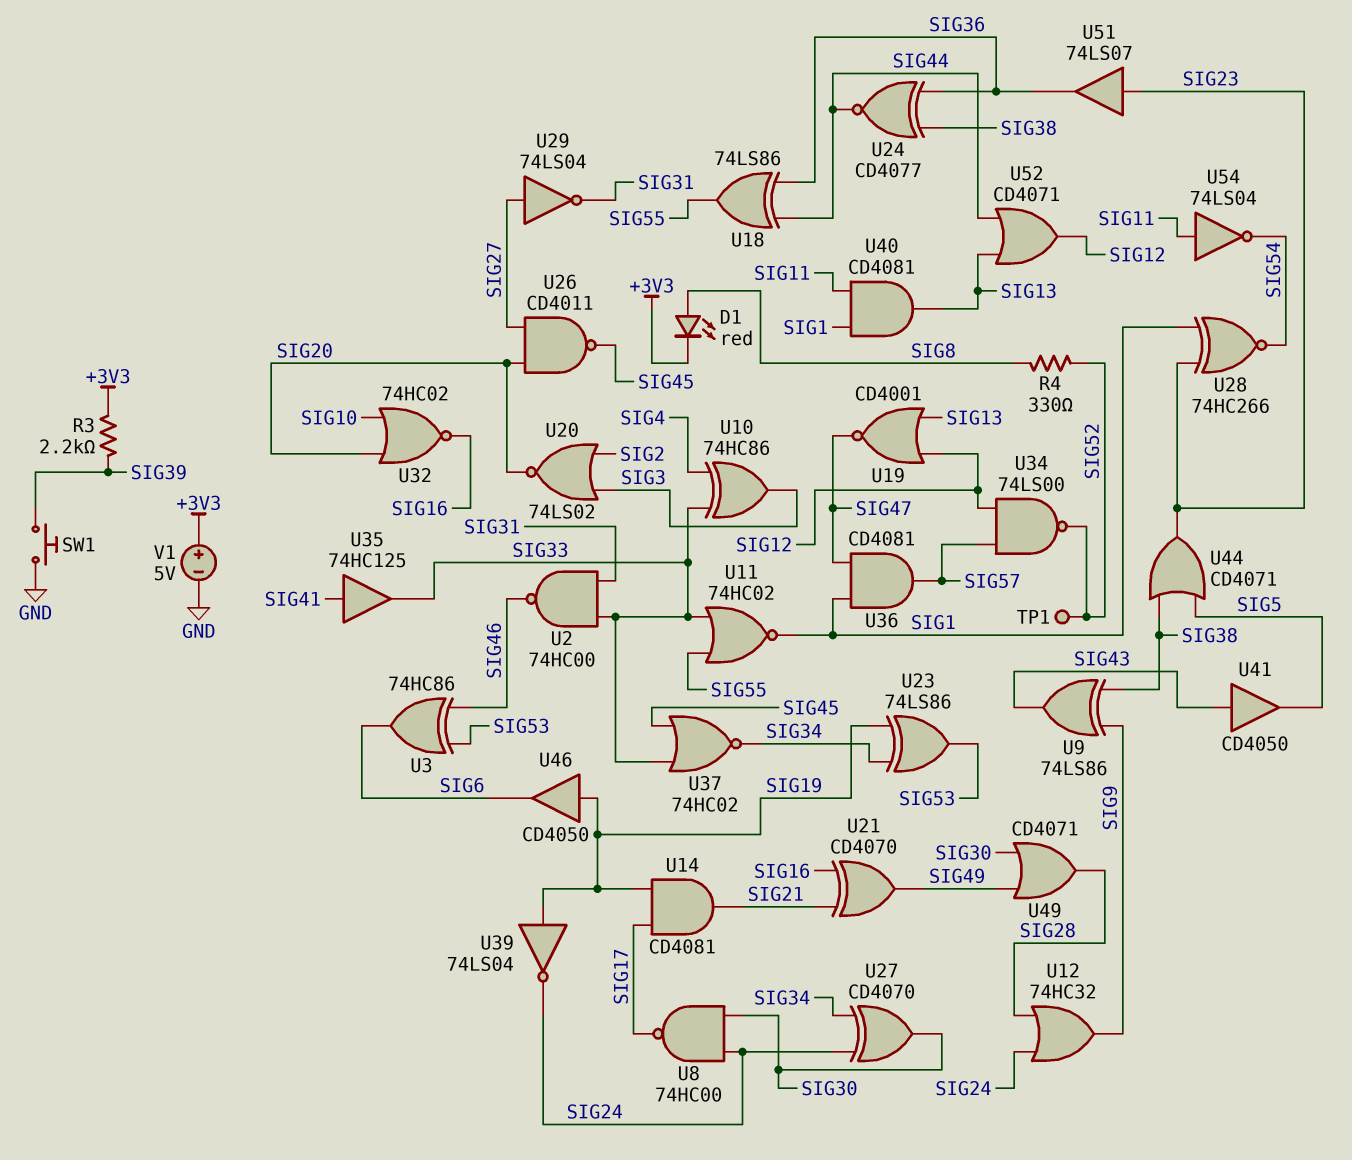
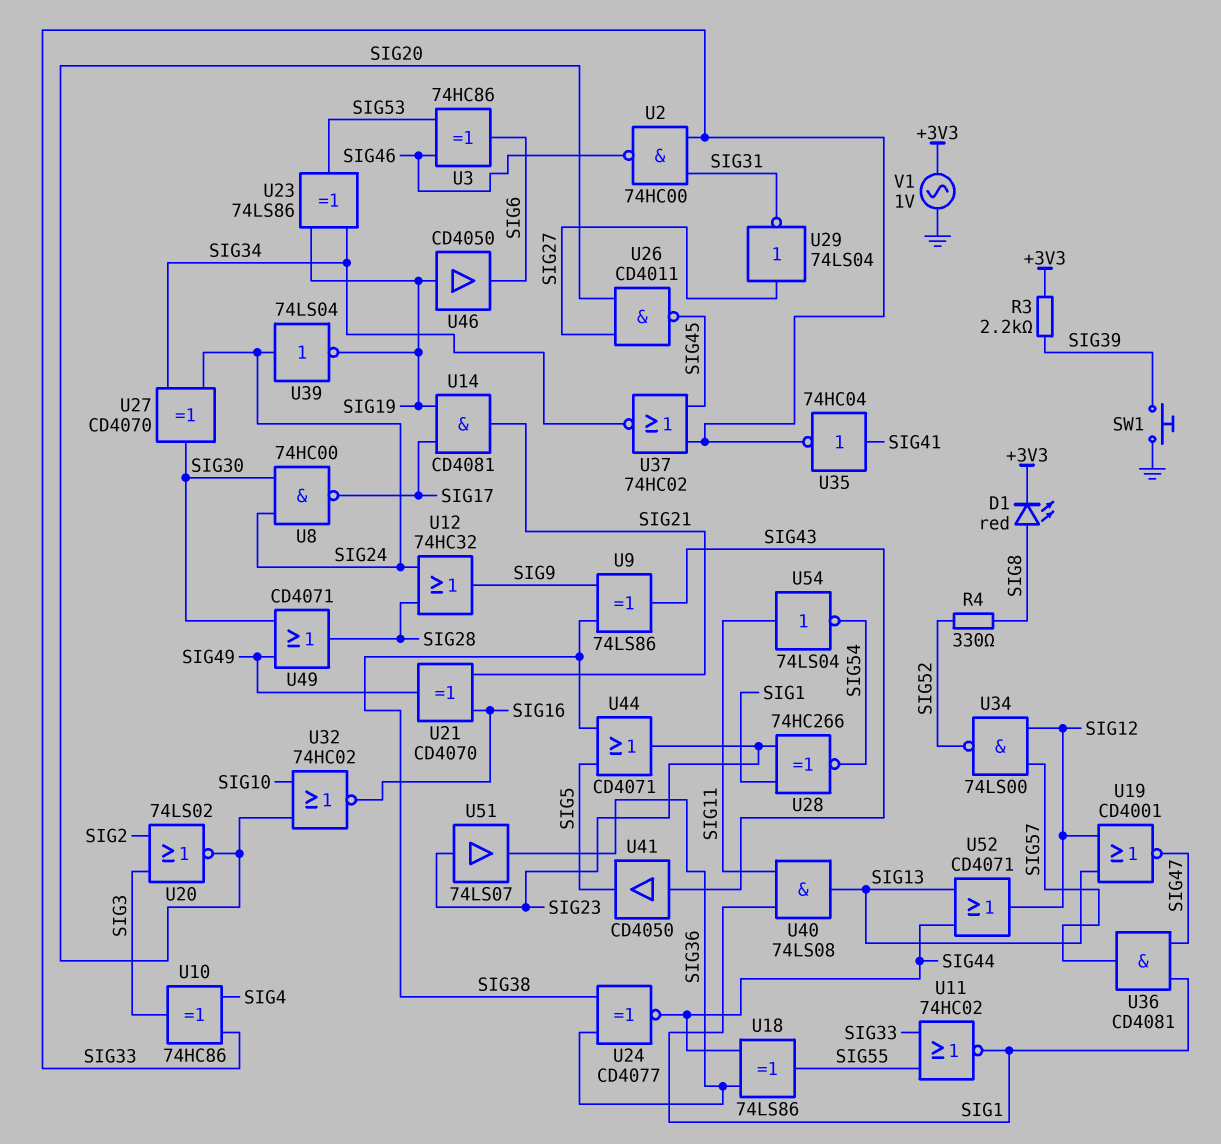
TP1: test point (SIG52) -> none
U35: buffer 74HC125 (in SIG41, out SIG33) -> NOT 74HC04 (in SIG41, out SIG33)
U39: NOT 74LS04 (in SIG19, out SIG24) -> NOT 74LS04 (in SIG24, out SIG19)
U40: AND CD4081 (in SIG1, in SIG11, out SIG13) -> AND 74LS08 (in SIG1, in SIG11, out SIG13)
V1: 5V (plus +3V3, minus GND) -> AC 1V (+3V3, GND)

